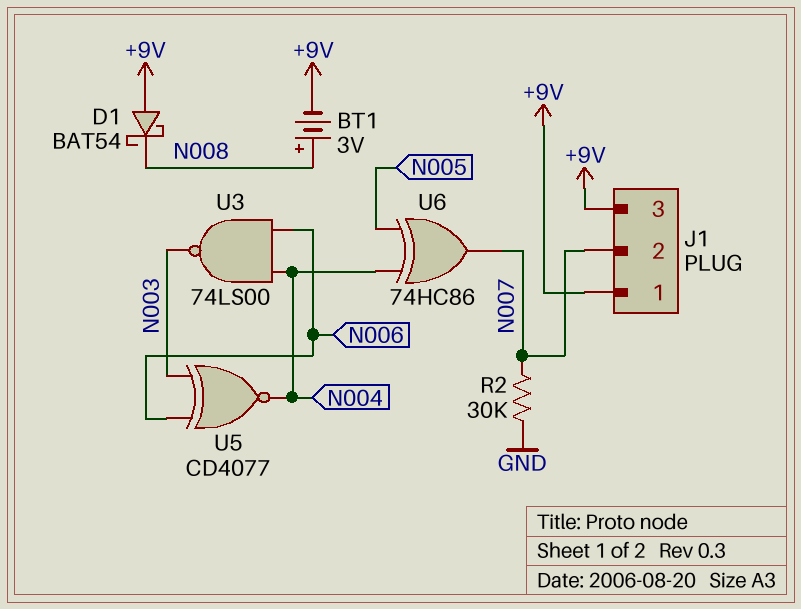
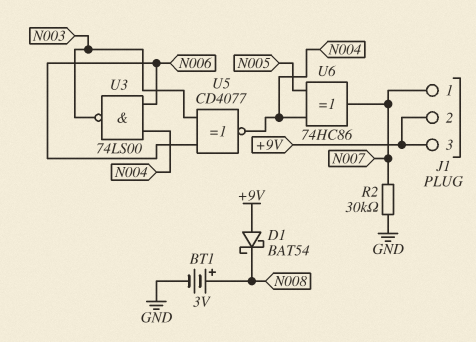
BT1: 3V (plus N008, minus +9V) -> 3V (plus N008, minus GND)
J1 pin 1: +9V -> N007
J1 pin 2: N007 -> +9V

